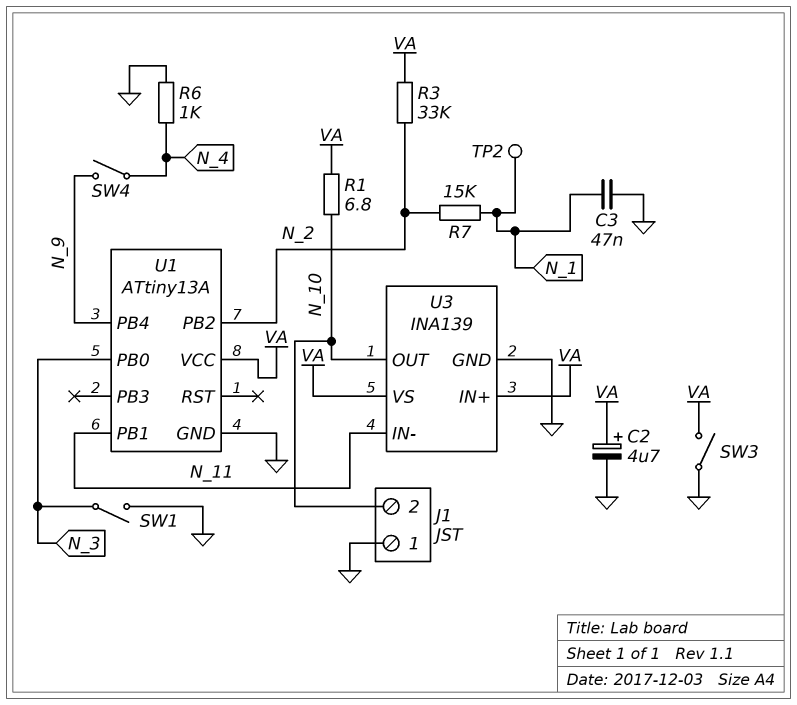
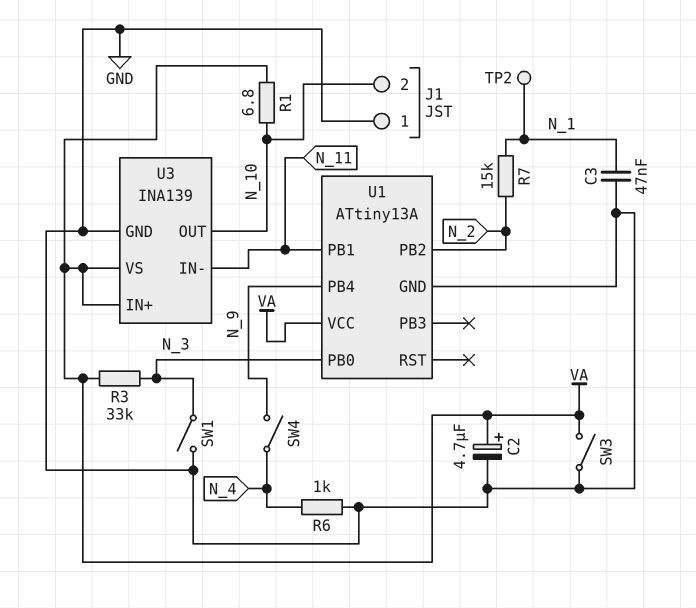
R3: 33k (N_2, VA) -> 33k (N_3, VA)

